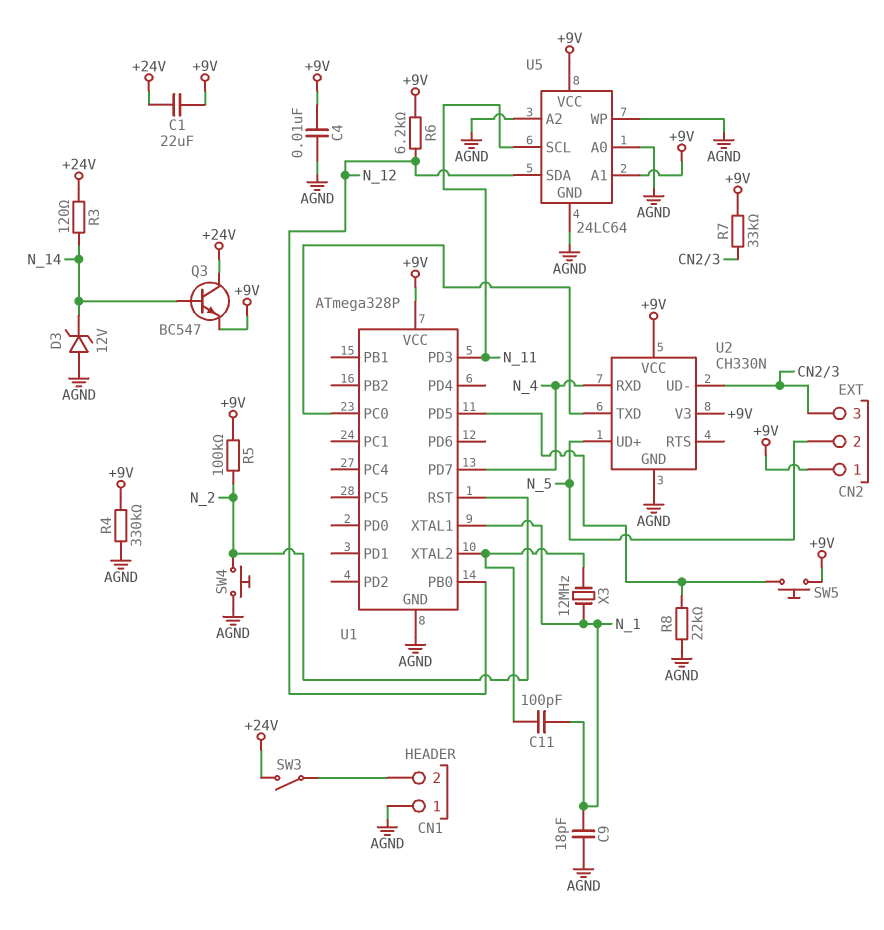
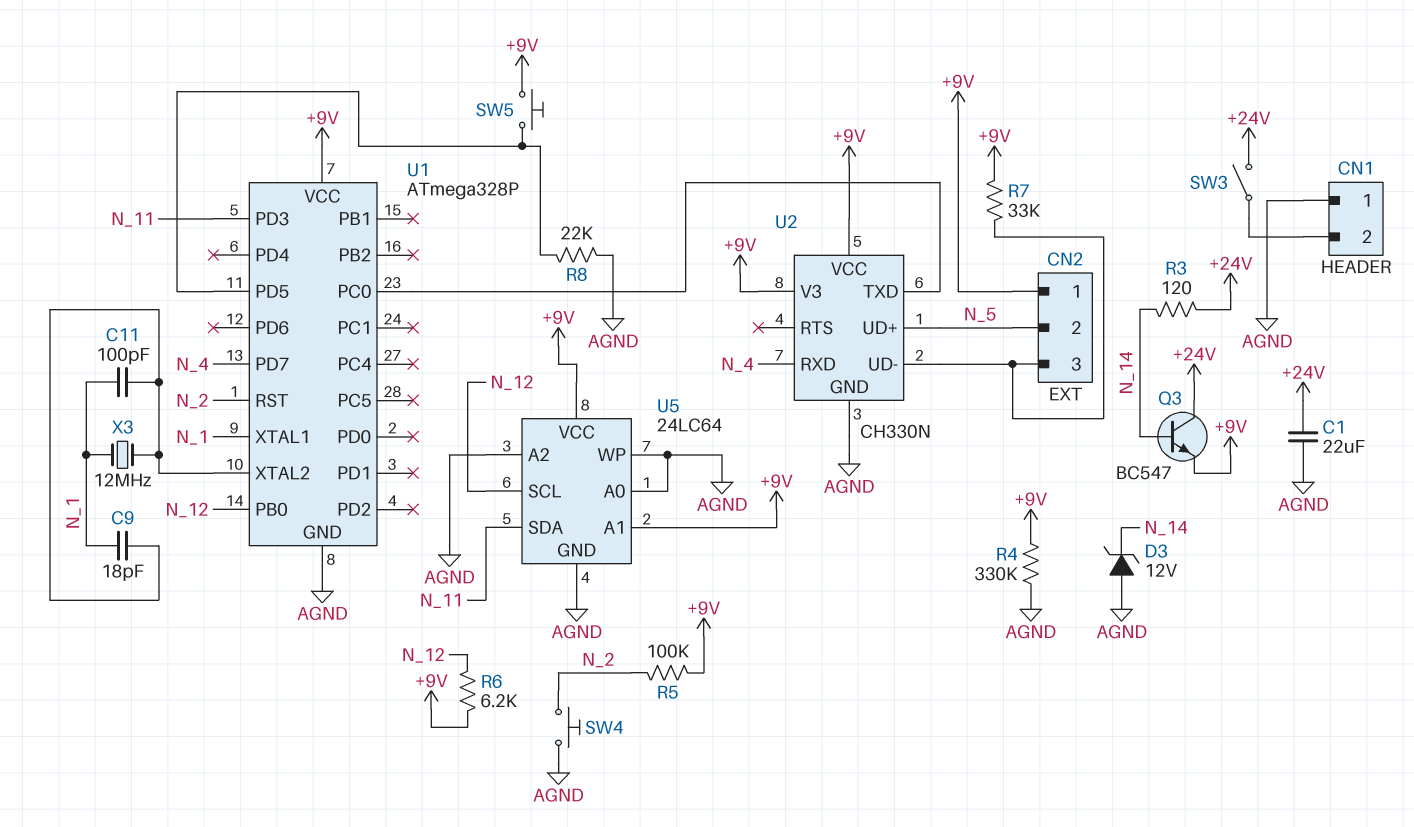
C1: 22uF (+9V, +24V) -> 22uF (+24V, AGND)
C4: 10nF (+9V, AGND) -> none
C9: 18pF (AGND, N_1) -> 18pF (N_1, U1/XTAL2)
U5 pin SCL: N_11 -> N_12
U5 pin SDA: N_12 -> N_11

